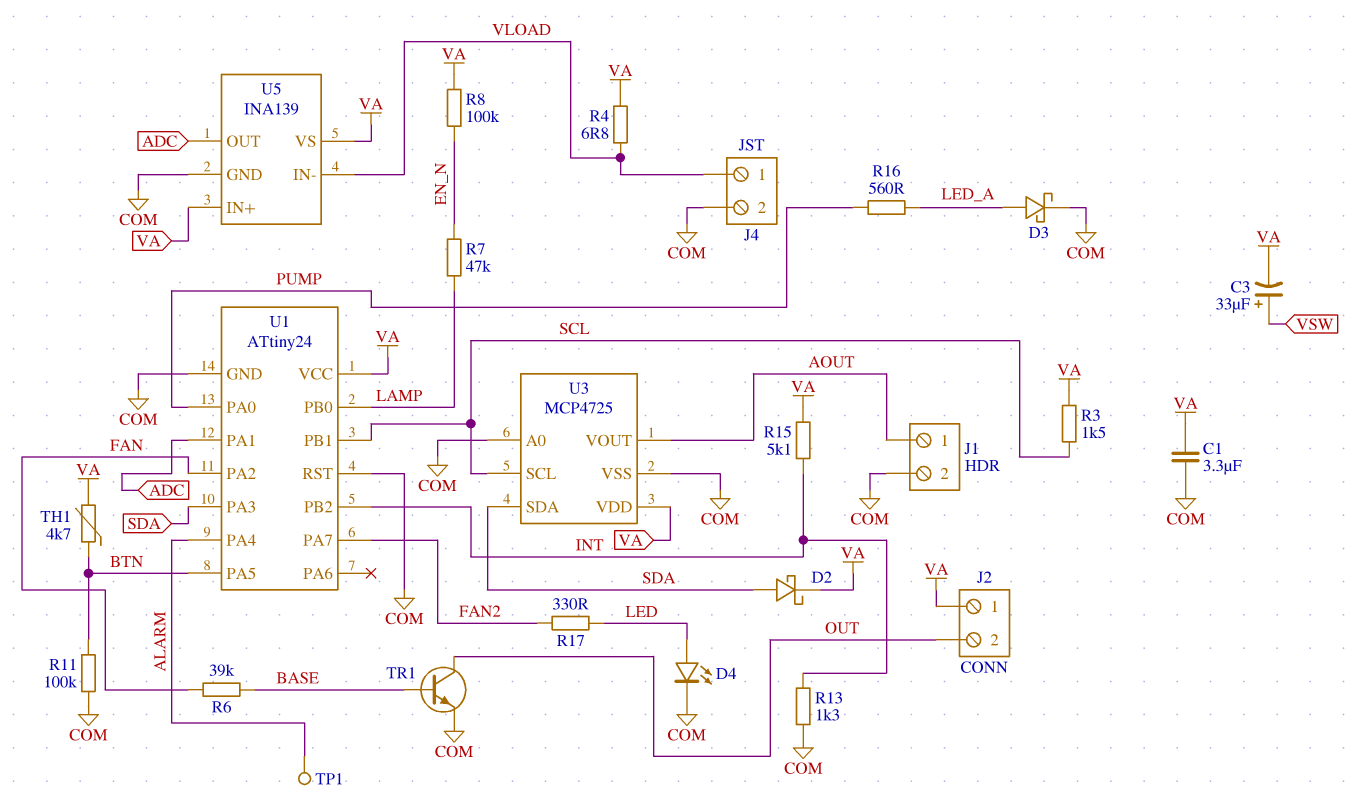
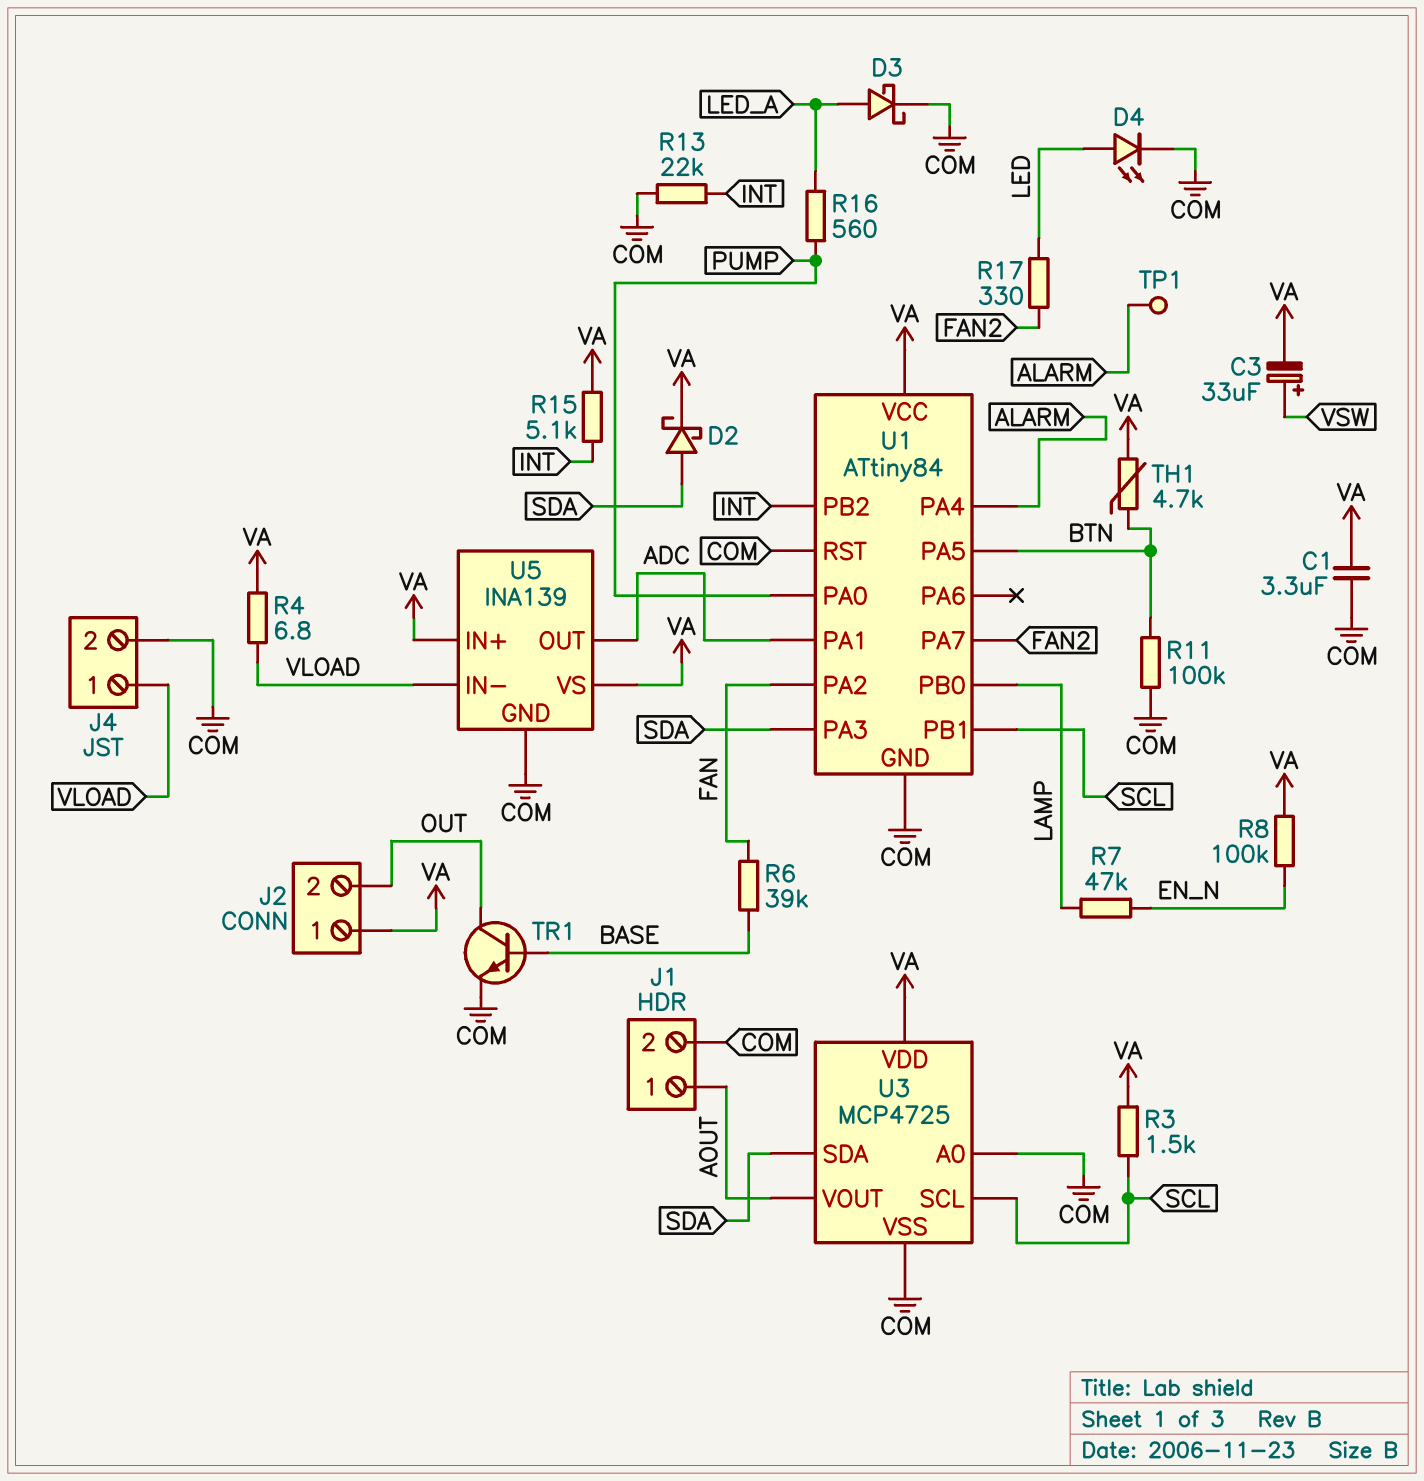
R13: 1.3k (COM, INT) -> 22k (COM, INT)
U1: ATtiny24 -> ATtiny84

